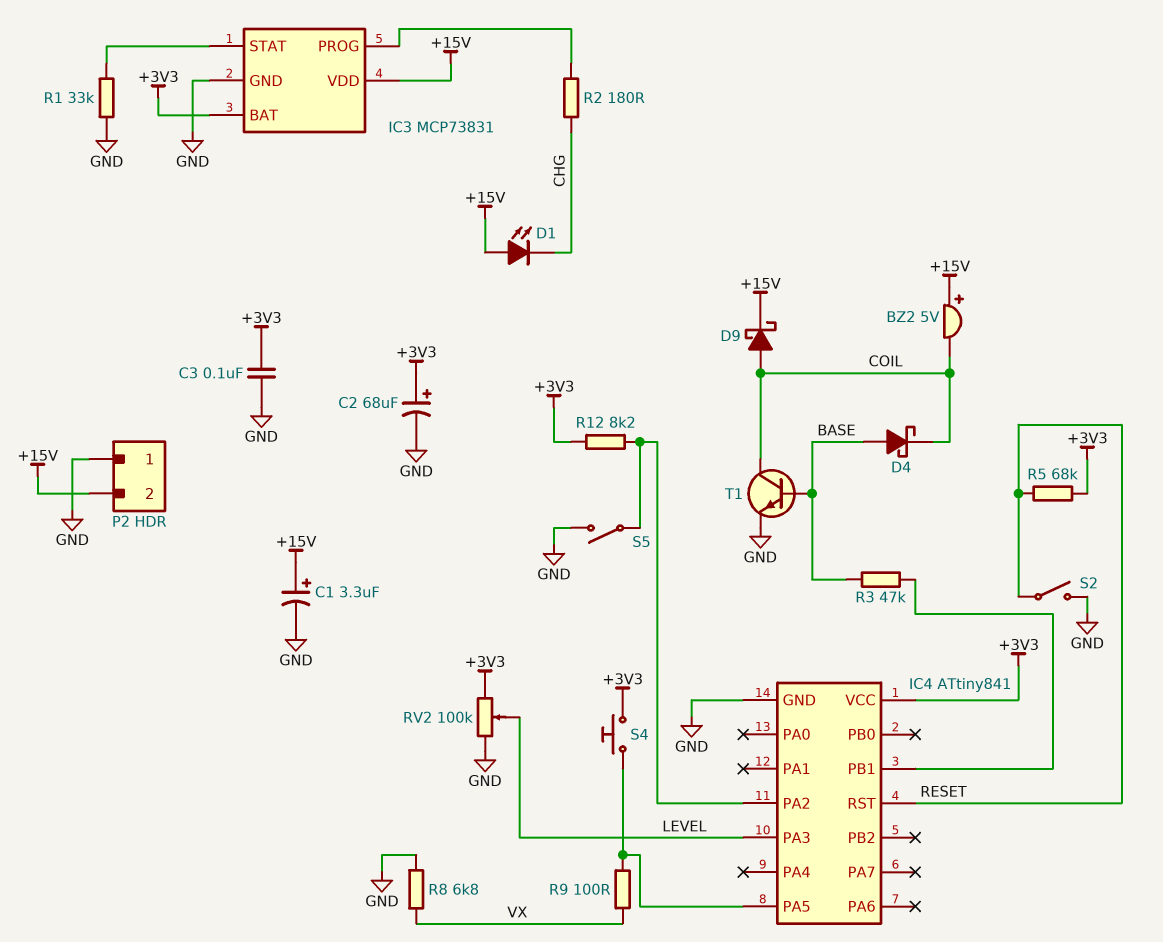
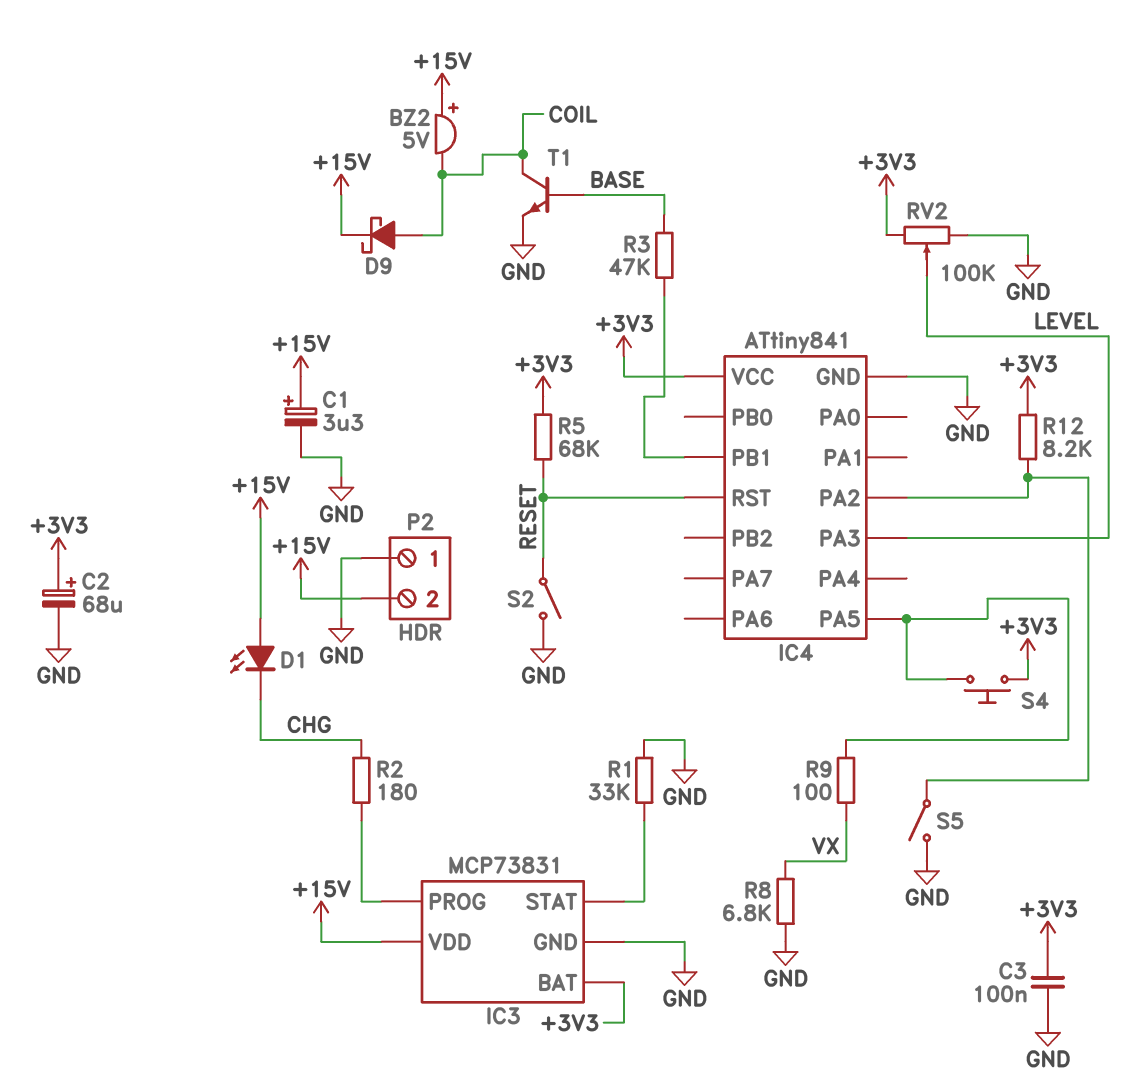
D4: schottky (A BASE, K COIL) -> none

